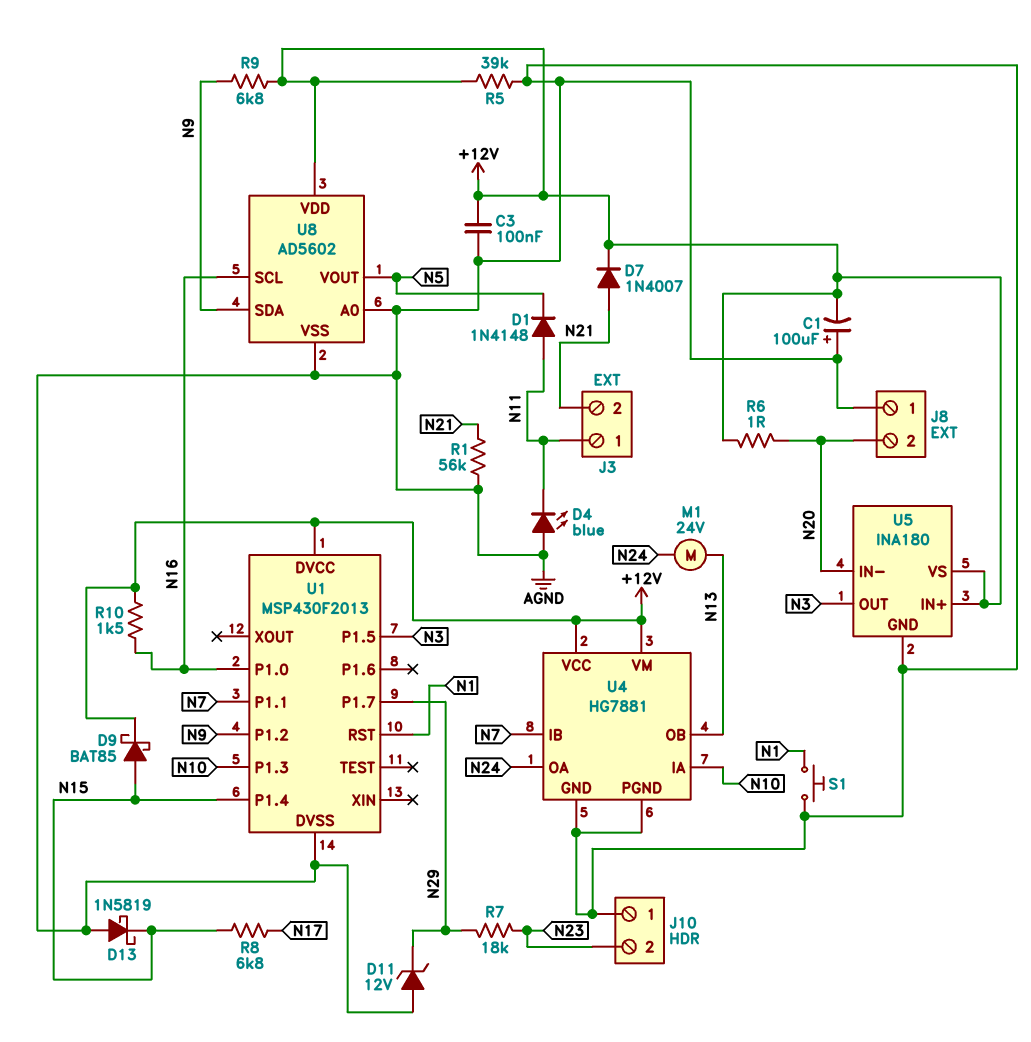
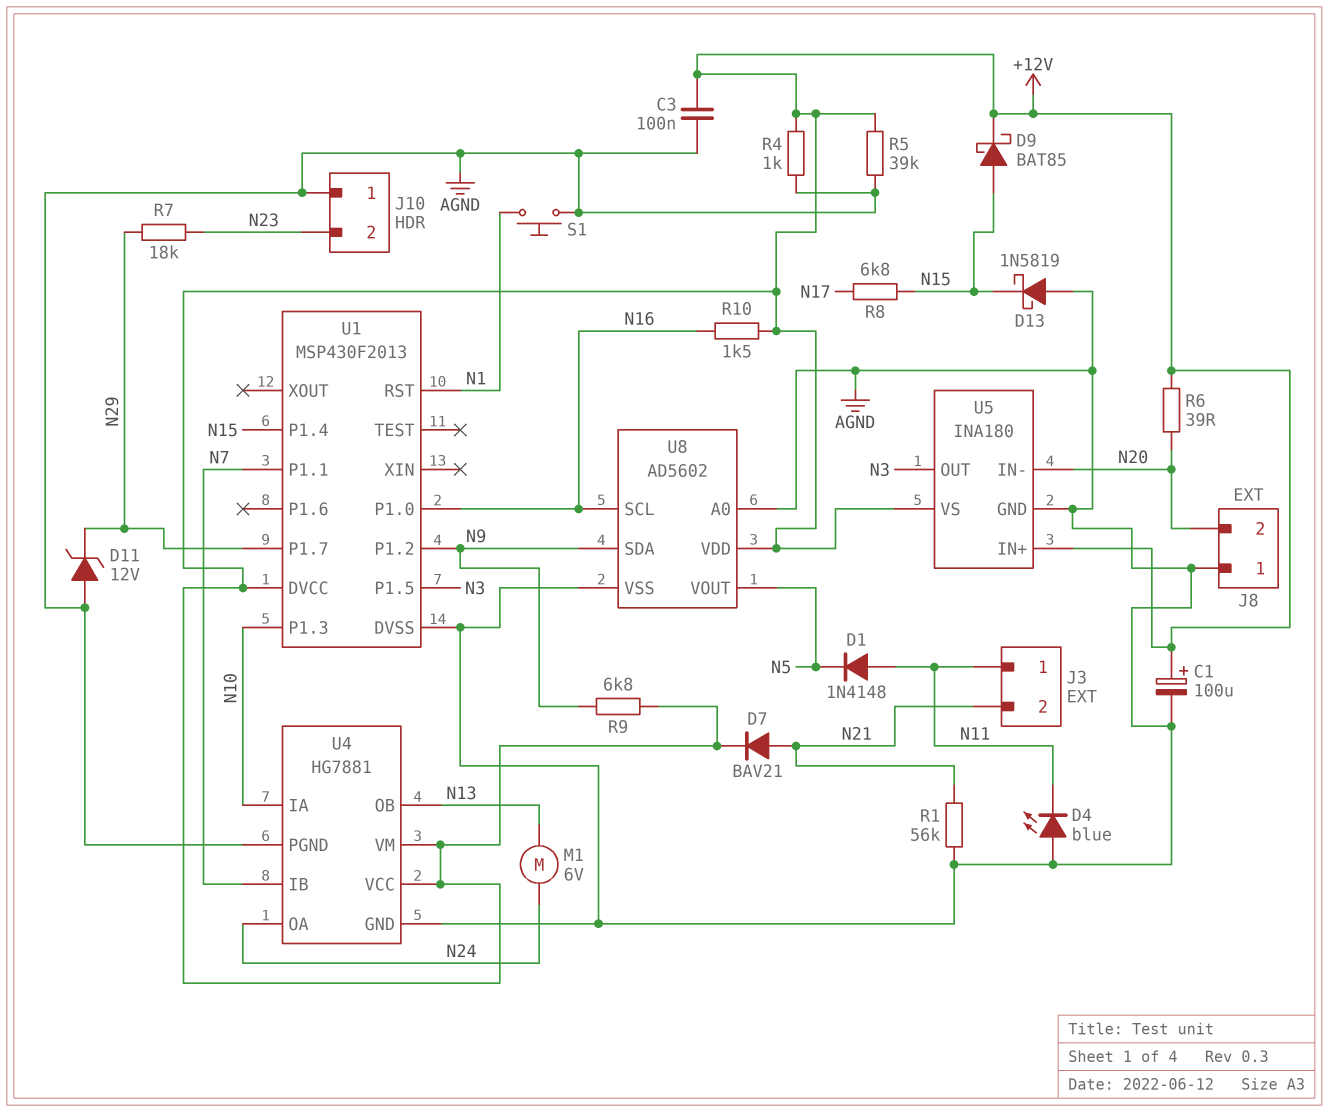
C1: 100uF (plus AGND, minus +12V) -> 100uF (plus +12V, minus AGND)
D7: diode 1N4007 (A N21, K +12V) -> diode BAV21 (A N21, K +12V)
M1: motor 24V (N13, N24) -> motor 6V (N13, N24)
R4: none -> 1k (+12V, AGND)
R6: 1 (+12V, N20) -> 39 (+12V, N20)

